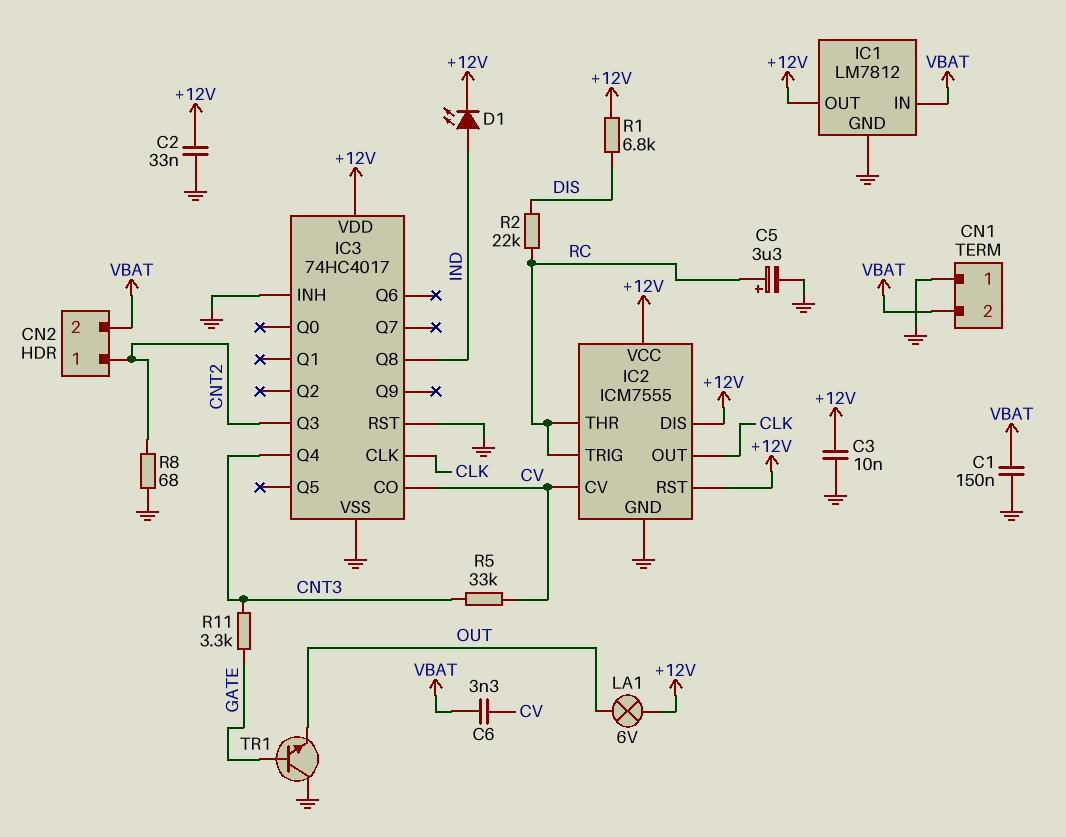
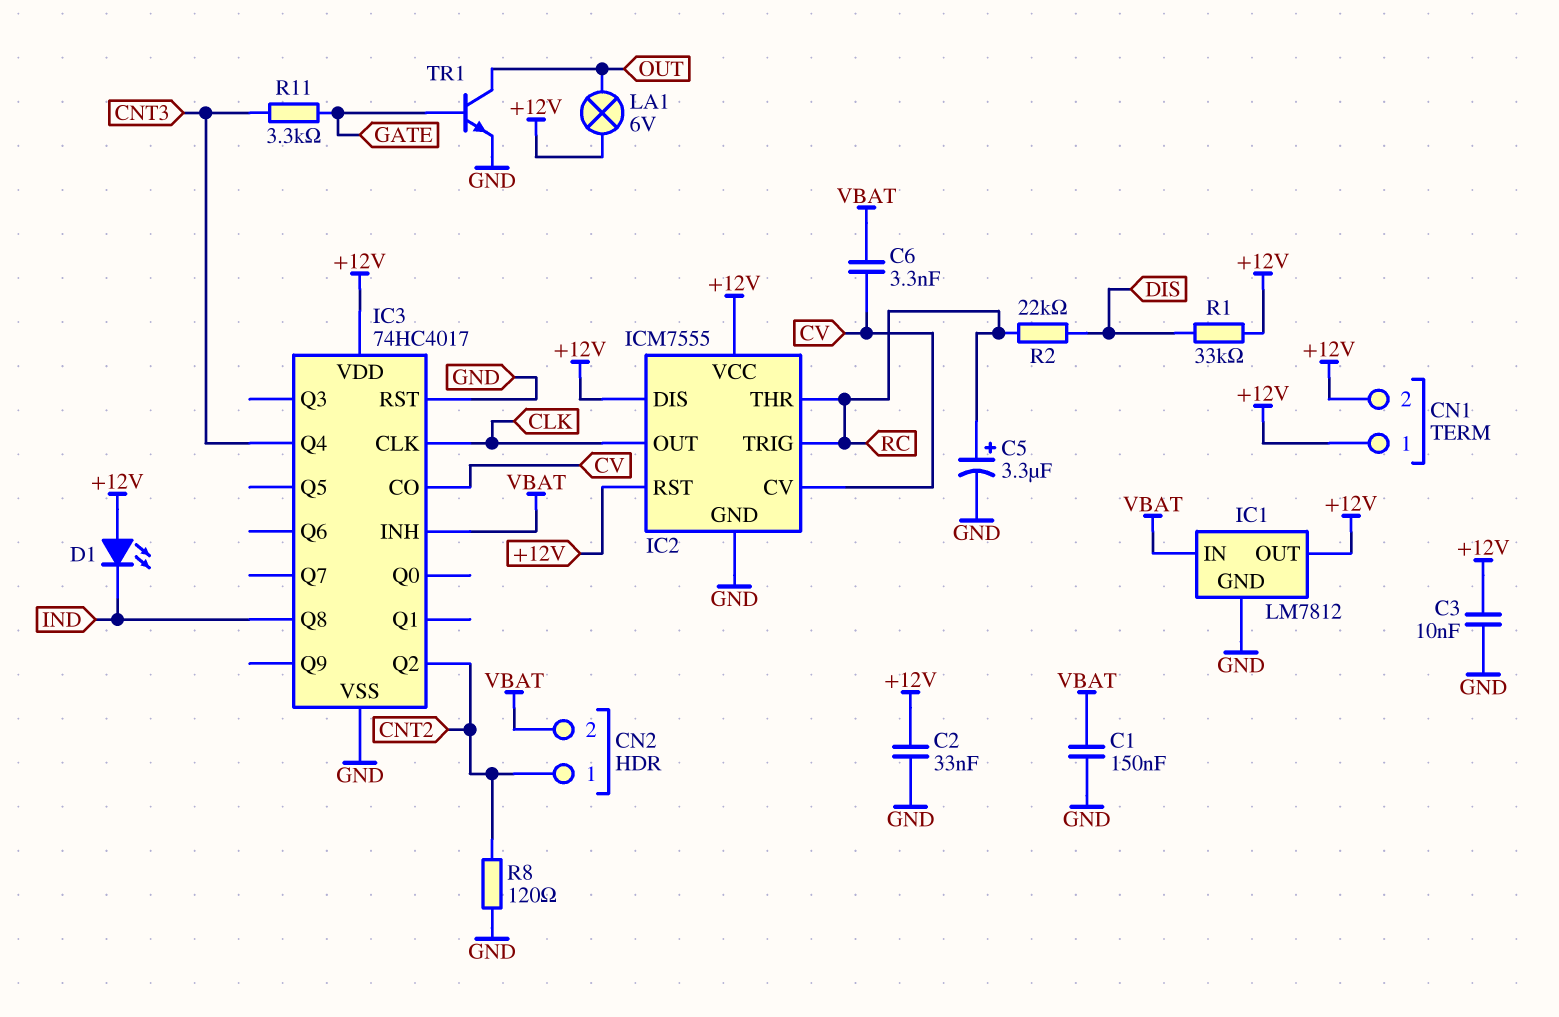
CN1 pin 1: GND -> +12V
CN1 pin 2: VBAT -> +12V
D1: LED (A IND, K +12V) -> LED (A +12V, K IND)
IC3 pin INH: GND -> VBAT
IC3 pin Q2: none -> CNT2
IC3 pin Q3: CNT2 -> none
R1: 6.8k (+12V, DIS) -> 33k (+12V, DIS)
R5: 33k (CNT3, CV) -> none
R8: 68 (CNT2, GND) -> 120 (CNT2, GND)
TR1: NPN (B GATE, C GND, E OUT) -> NPN (B GATE, C OUT, E GND)

